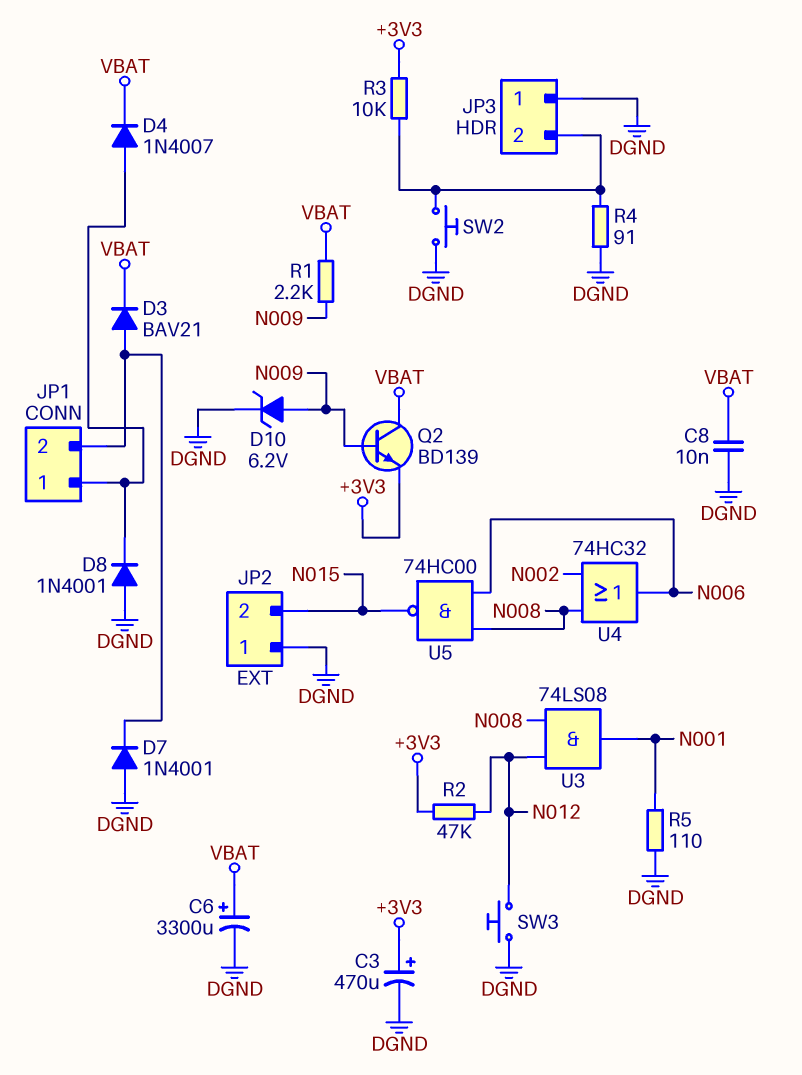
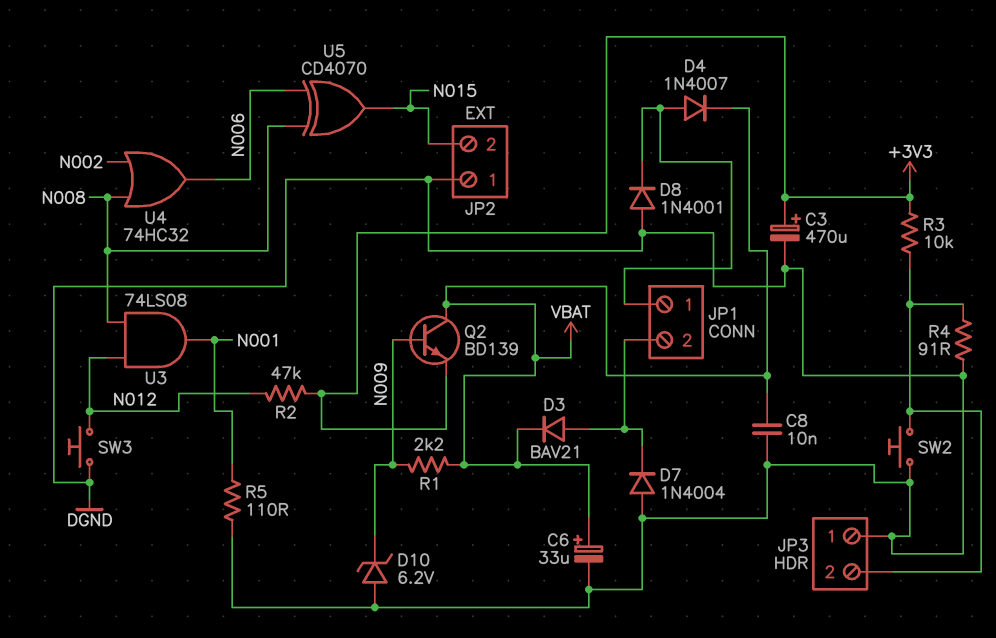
C6: 3300uF (plus VBAT, minus DGND) -> 33uF (plus VBAT, minus DGND)
D7: diode 1N4001 (A DGND, K JP1/2) -> diode 1N4004 (A DGND, K JP1/2)
D10: zener 6.2V (A N009, K DGND) -> zener 6.2V (A DGND, K N009)
U5: NAND 74HC00 (in N006, in N008, out N015) -> XOR CD4070 (in N006, in N008, out N015)

